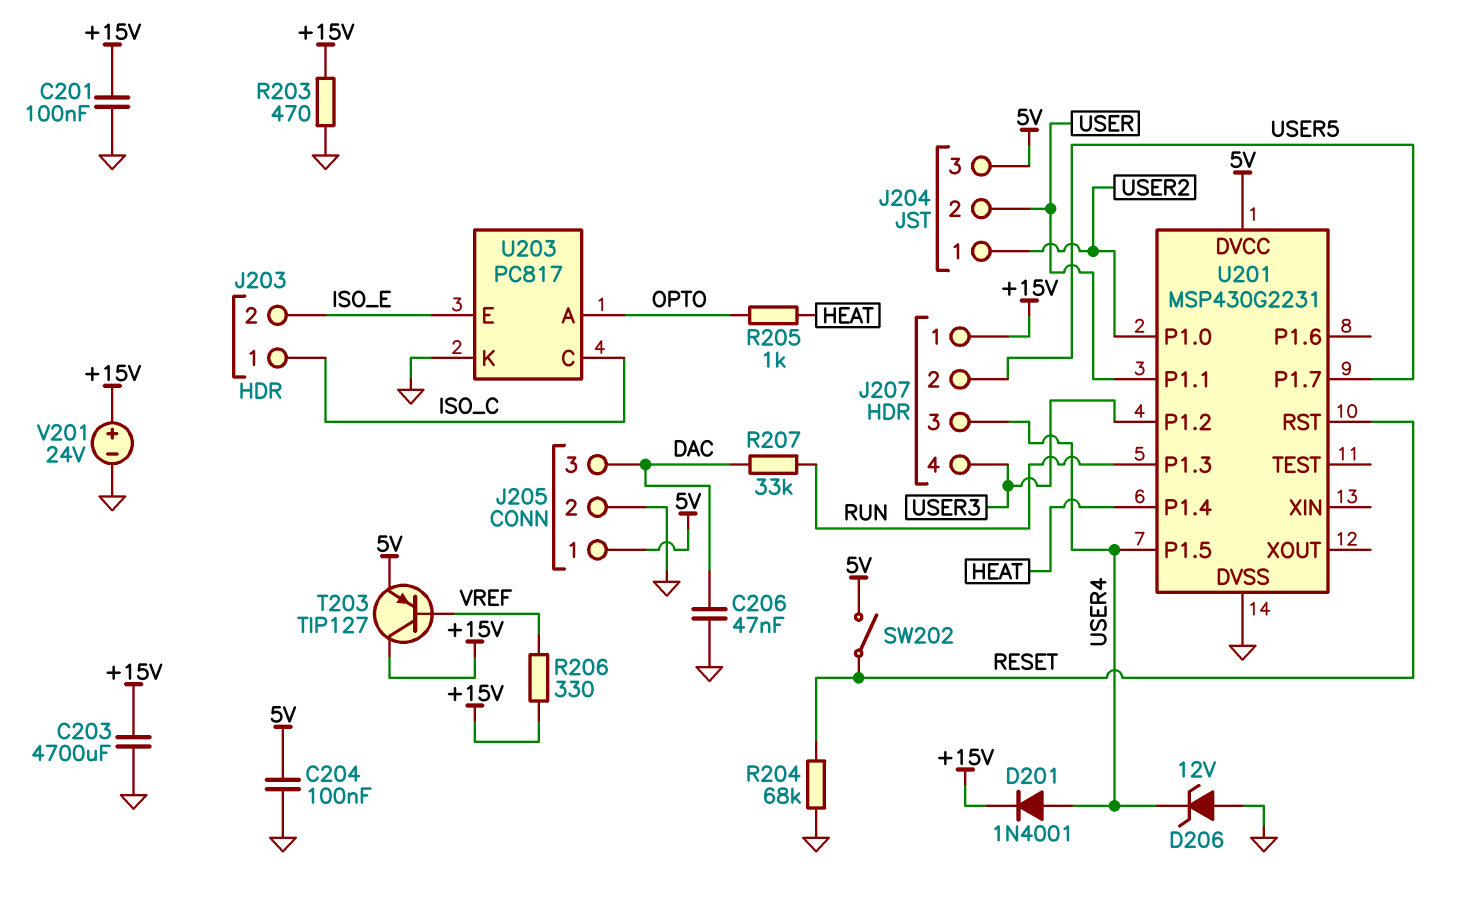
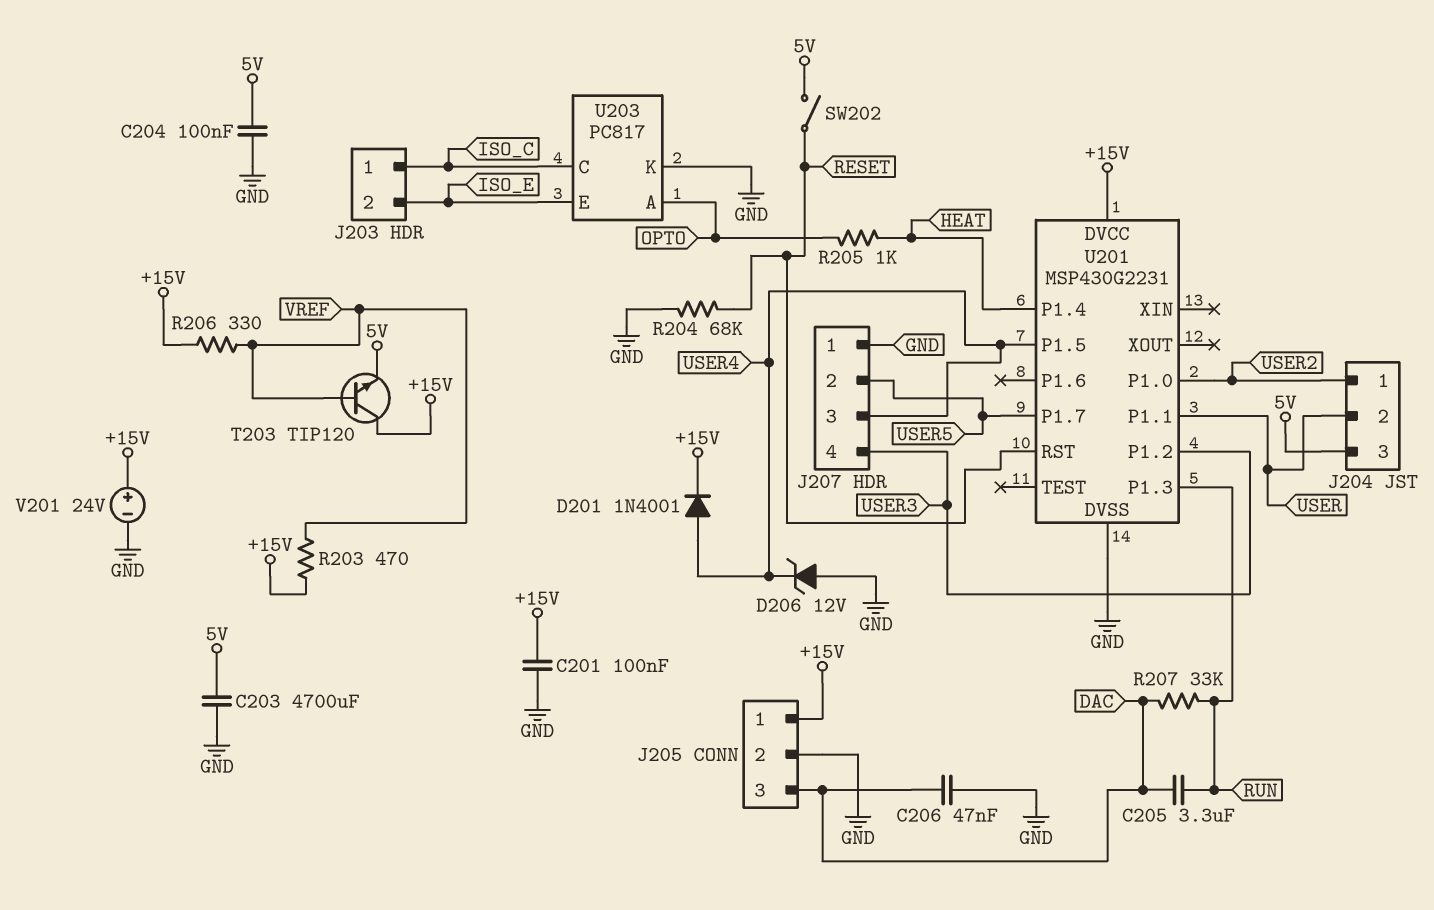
C203: 4700uF (+15V, GND) -> 4700uF (5V, GND)
C205: none -> 3.3uF (DAC, RUN)
J205 pin 1: 5V -> +15V
J207 pin 1: +15V -> GND
R203: 470 (+15V, GND) -> 470 (+15V, VREF)
T203: PNP TIP127 (B VREF, C +15V, E 5V) -> NPN TIP120 (B VREF, C +15V, E 5V)
U201 pin DVCC: 5V -> +15V

